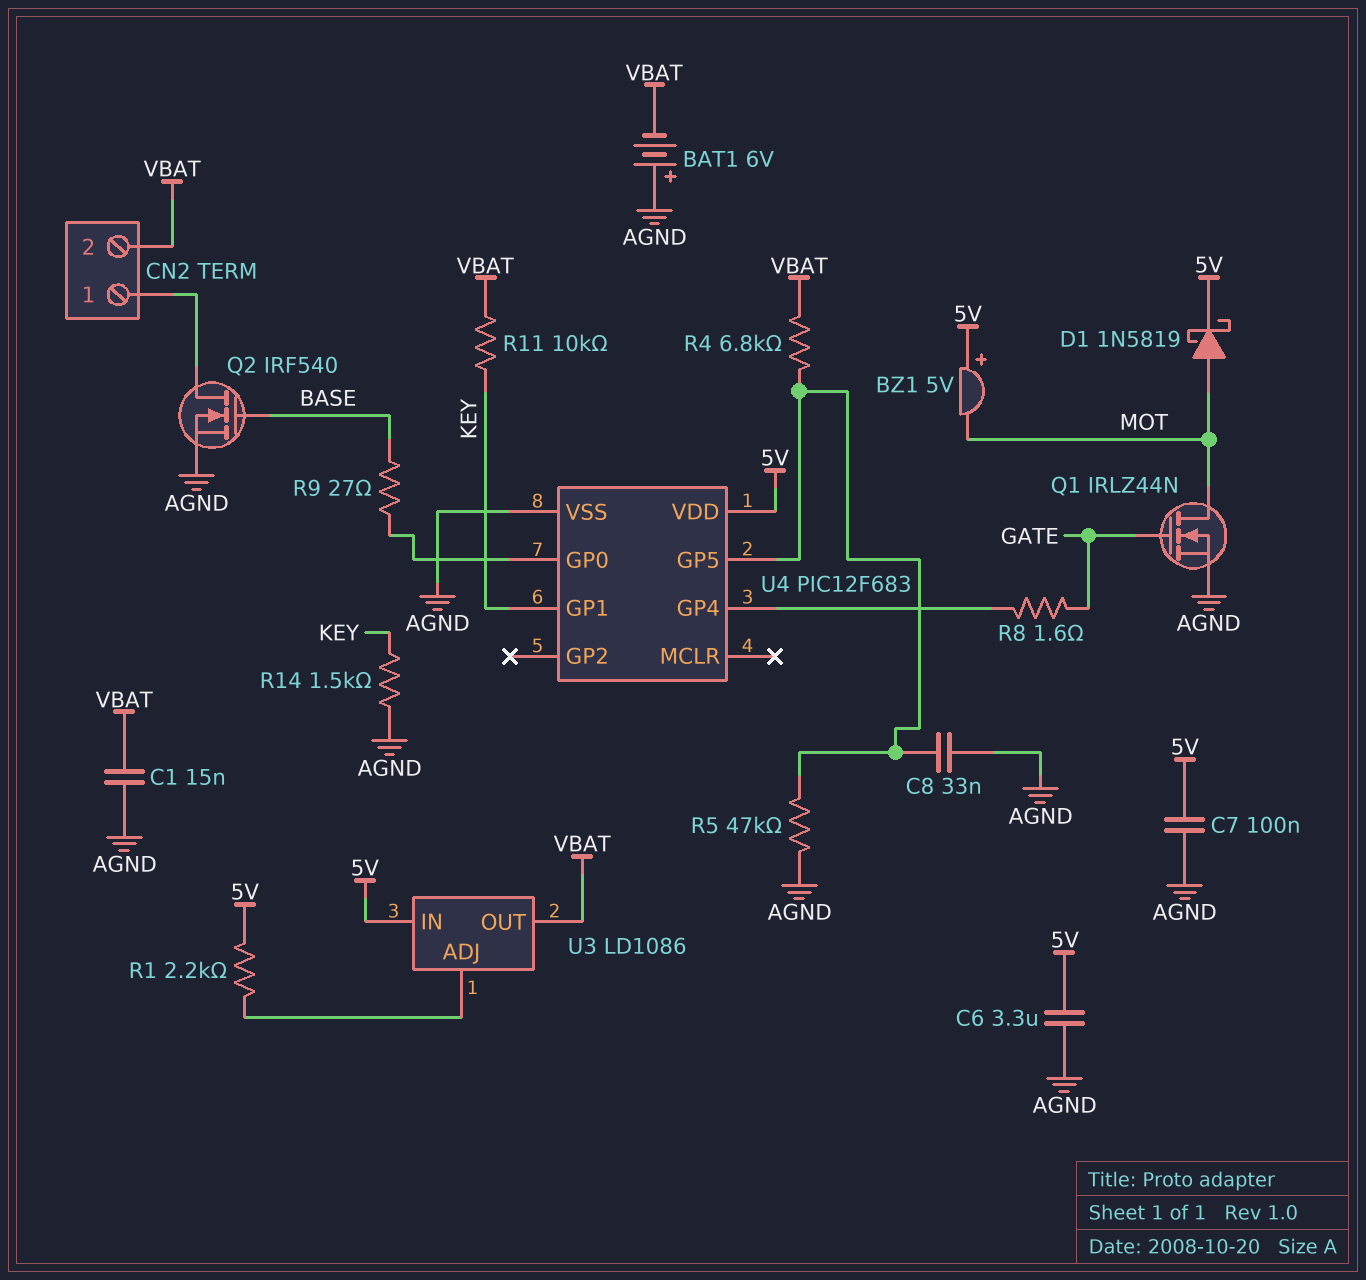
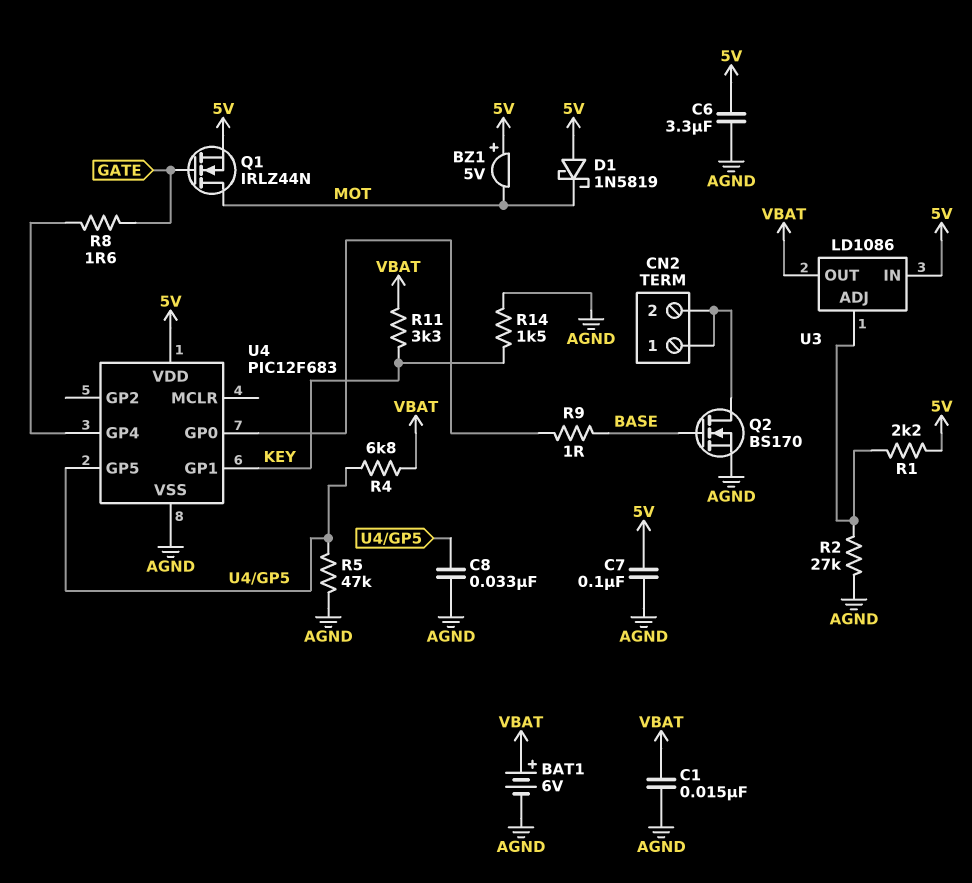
BAT1: 6V (plus AGND, minus VBAT) -> 6V (plus VBAT, minus AGND)
CN2 pin 2: VBAT -> CN2/1
D1: schottky 1N5819 (A MOT, K 5V) -> schottky 1N5819 (A 5V, K MOT)
Q1: NMOS IRLZ44N (G GATE, D MOT, S AGND) -> NMOS IRLZ44N (G GATE, D MOT, S 5V)
Q2: NMOS IRF540 (G BASE, D CN2/1, S AGND) -> NMOS BS170 (G BASE, D CN2/1, S AGND)
R2: none -> 27k (AGND, U3/ADJ)
R9: 27 (BASE, U4/GP0) -> 1 (BASE, U4/GP0)
R11: 10k (KEY, VBAT) -> 3.3k (KEY, VBAT)

